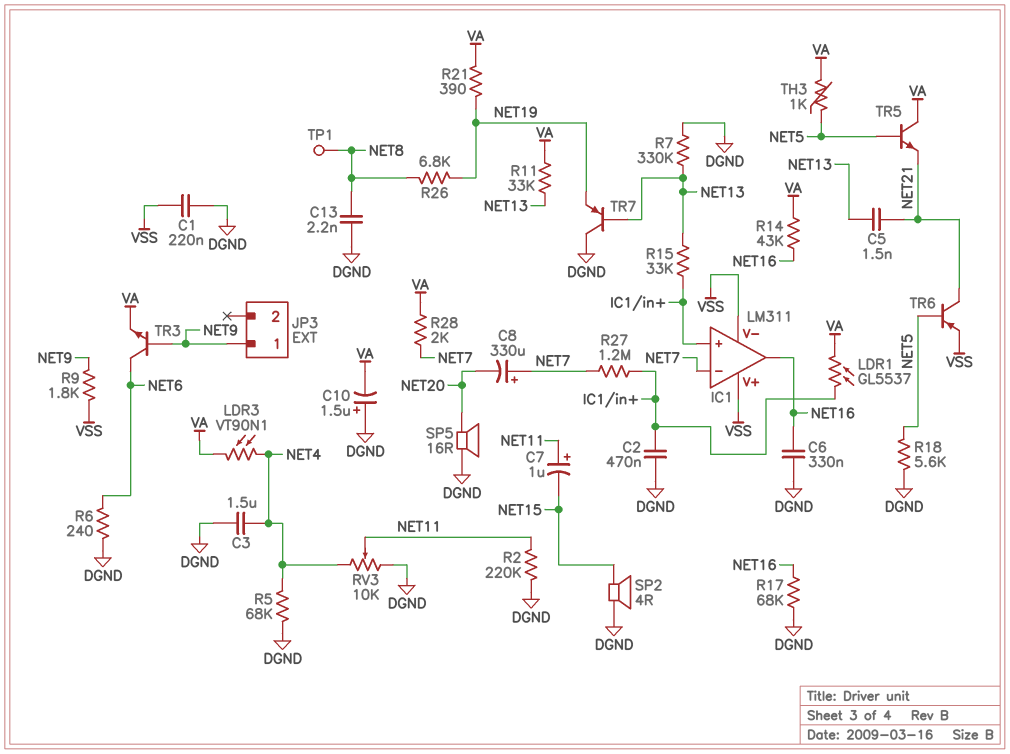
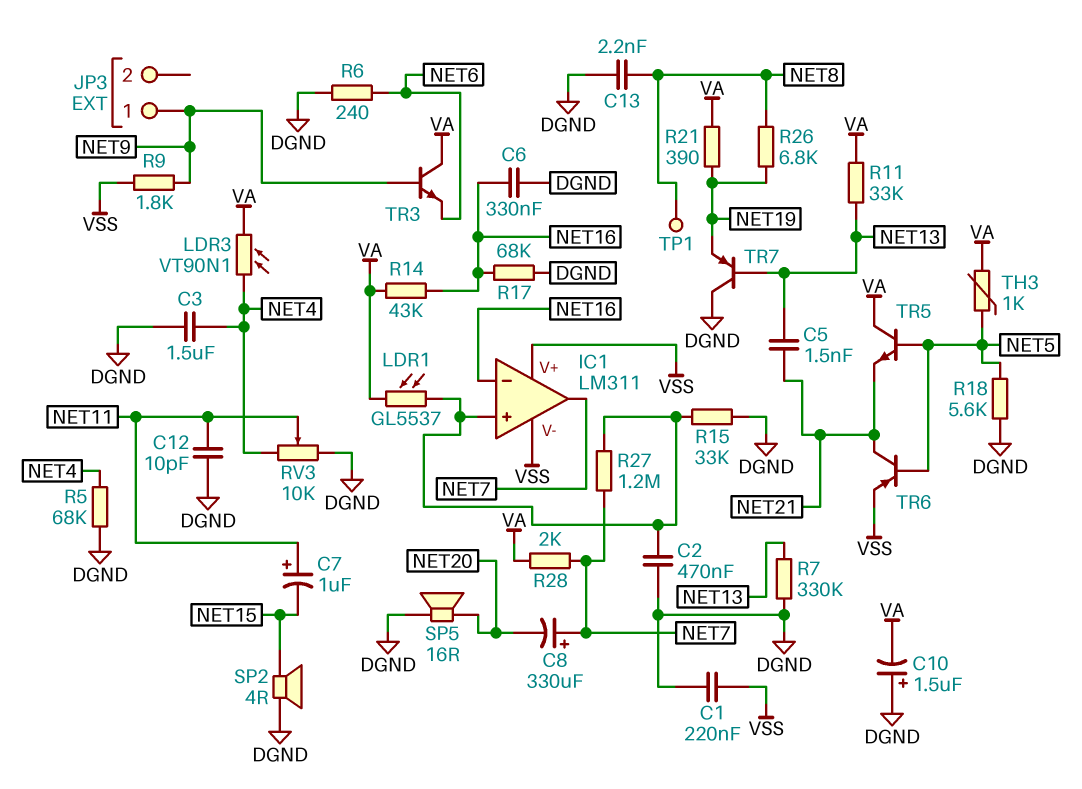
C12: none -> 10pF (DGND, NET11)
IC1 pin in-: NET7 -> NET16
IC1 pin out: NET16 -> NET7
R2: 220k (DGND, NET11) -> none
R15: 33k (IC1/in+, NET13) -> 33k (DGND, IC1/in+)
TR3: NPN (B NET9, C NET6, E VA) -> NPN (B NET9, C VA, E NET6)

